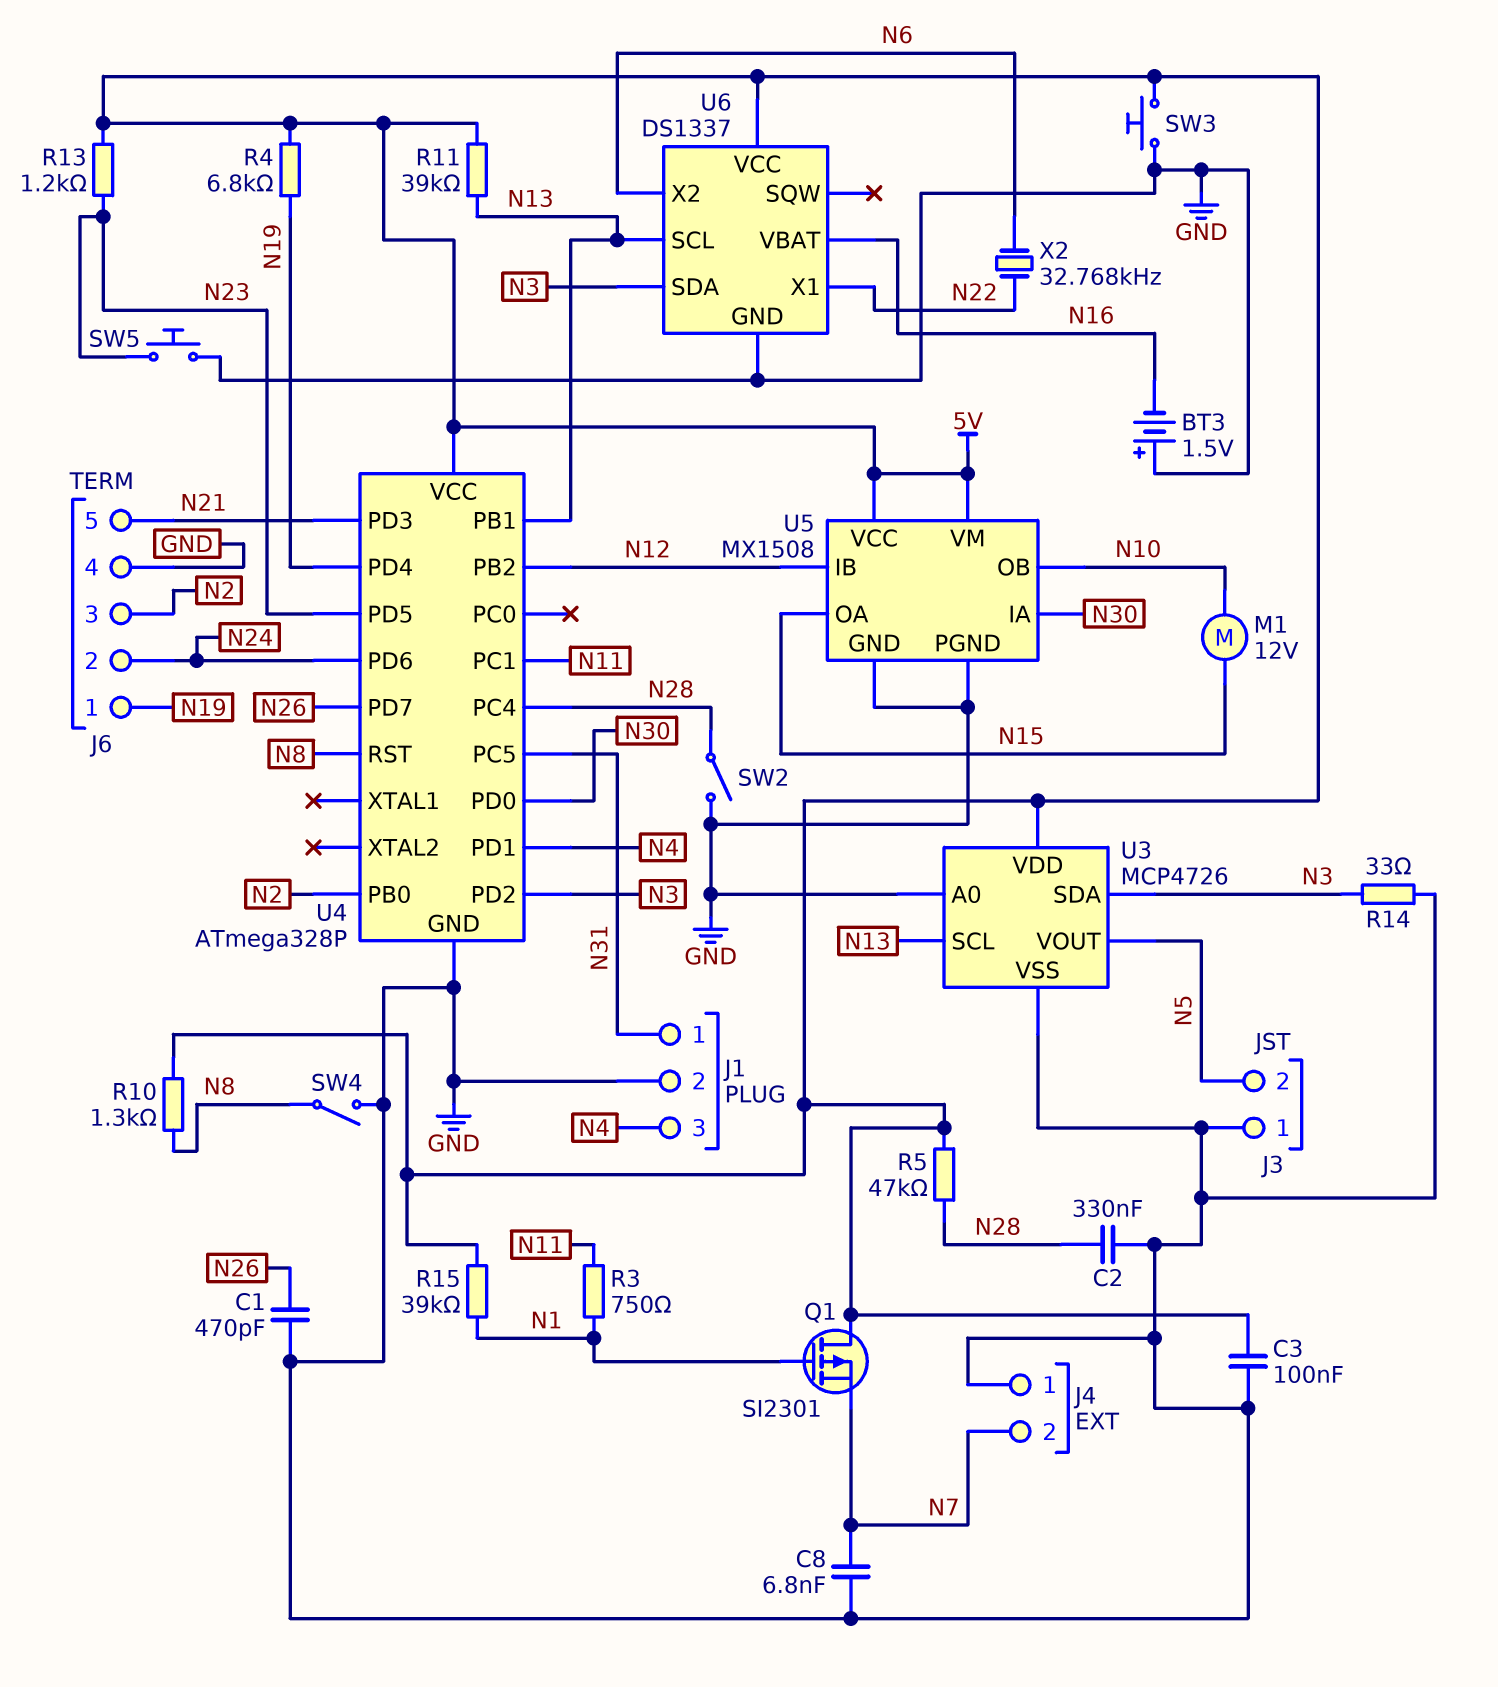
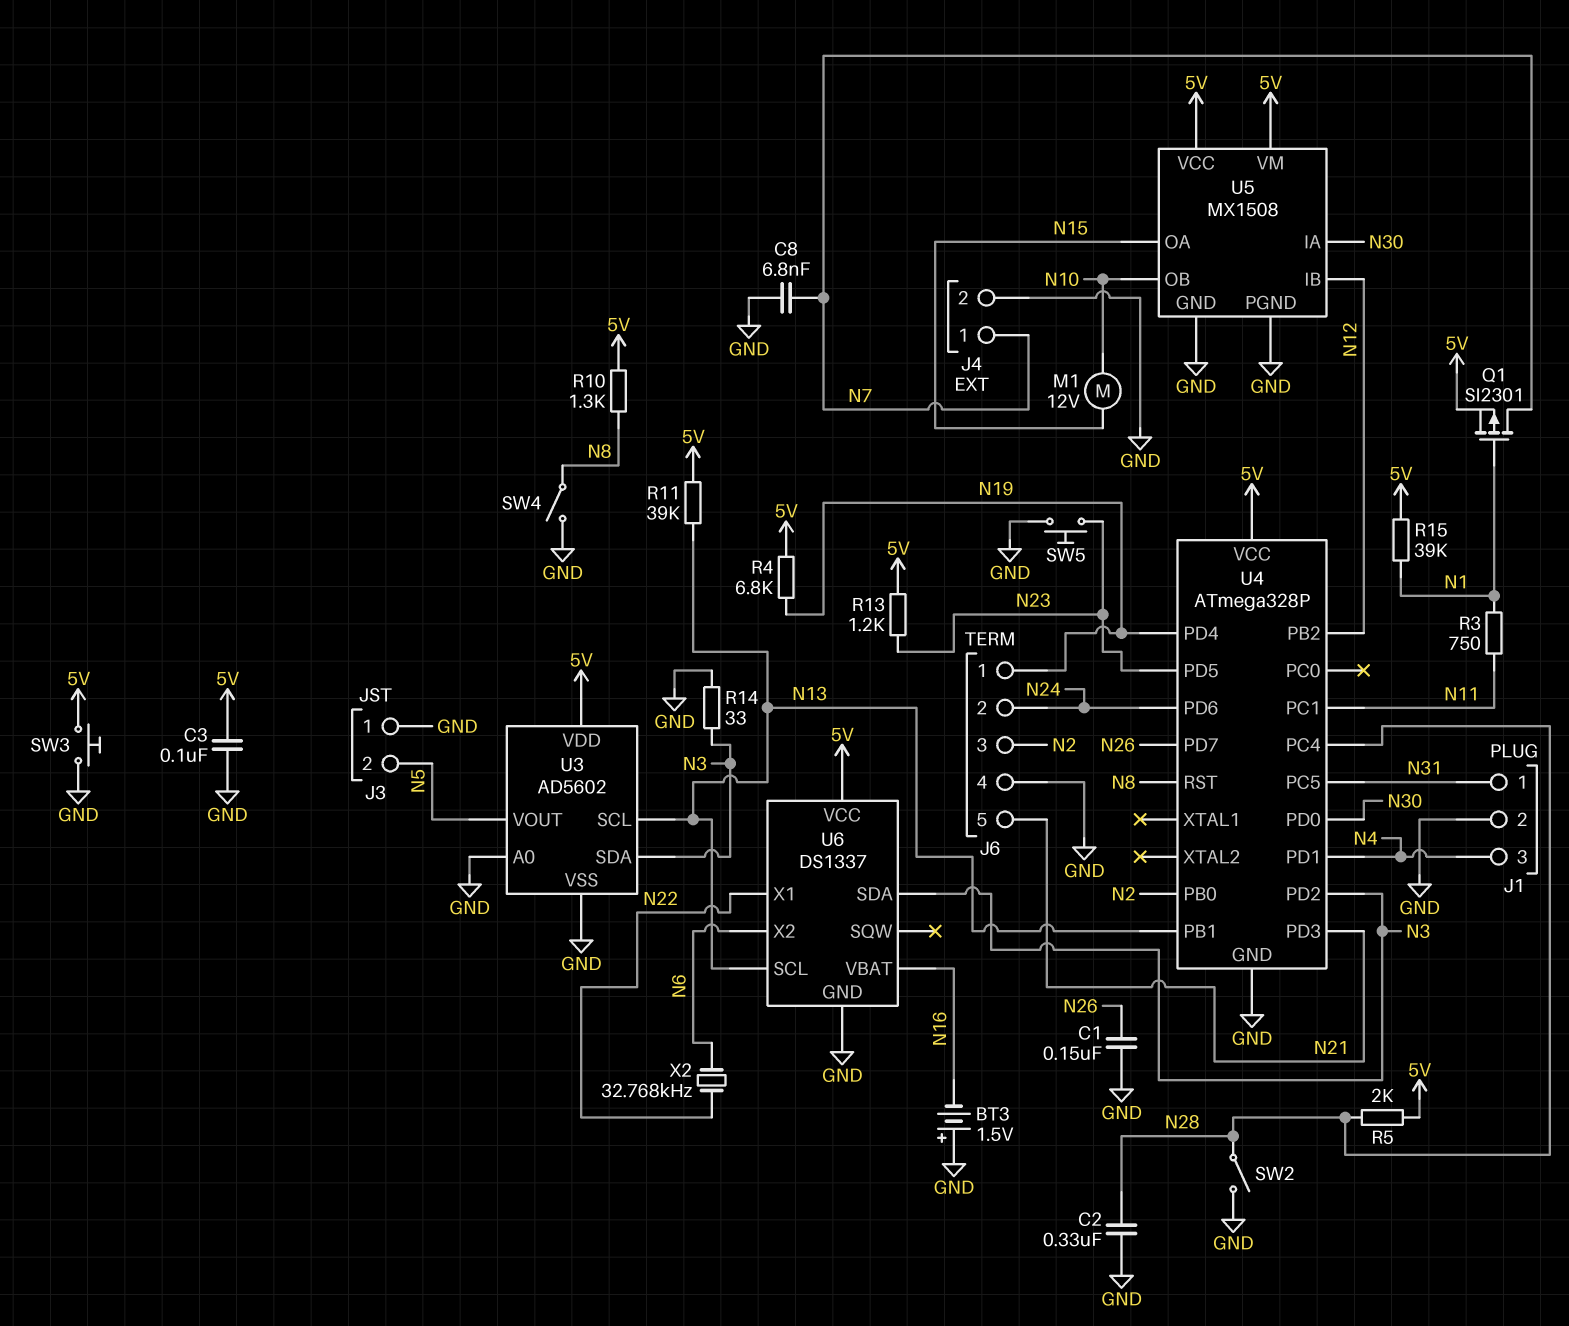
C1: 470pF (GND, N26) -> 150nF (GND, N26)
J4 pin 1: GND -> N7
J4 pin 2: N7 -> GND
Q1: PMOS SI2301 (G N1, D 5V, S N7) -> PMOS SI2301 (G N1, D N7, S 5V)
R5: 47k (5V, N28) -> 2k (5V, N28)
U3: MCP4726 -> AD5602

